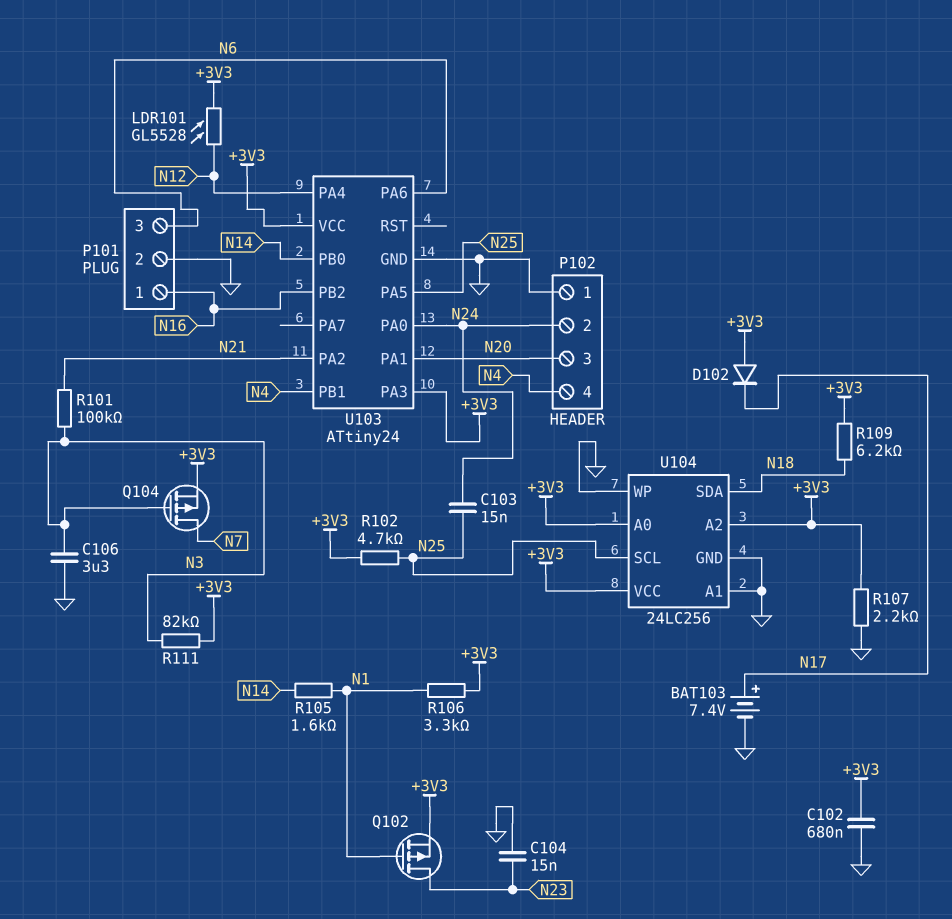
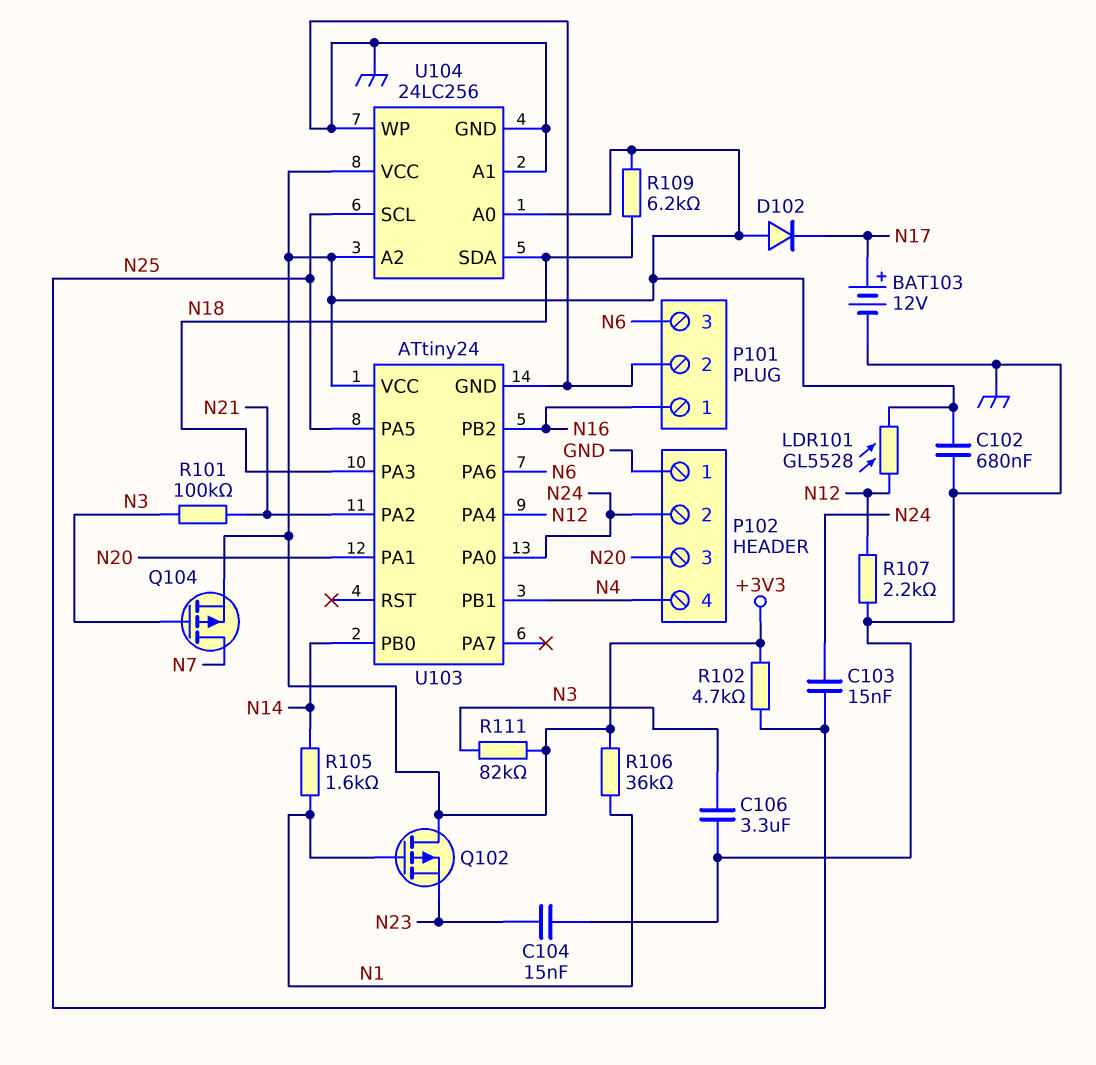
BAT103: 7.4V (plus N17, minus GND) -> 12V (plus N17, minus GND)
Q102: PMOS (G N1, D N23, S +3V3) -> PMOS (G N1, D +3V3, S N23)
R106: 3.3k (+3V3, N1) -> 36k (+3V3, N1)
R107: 2.2k (+3V3, GND) -> 2.2k (GND, N12)
U103 pin PA3: +3V3 -> N18

